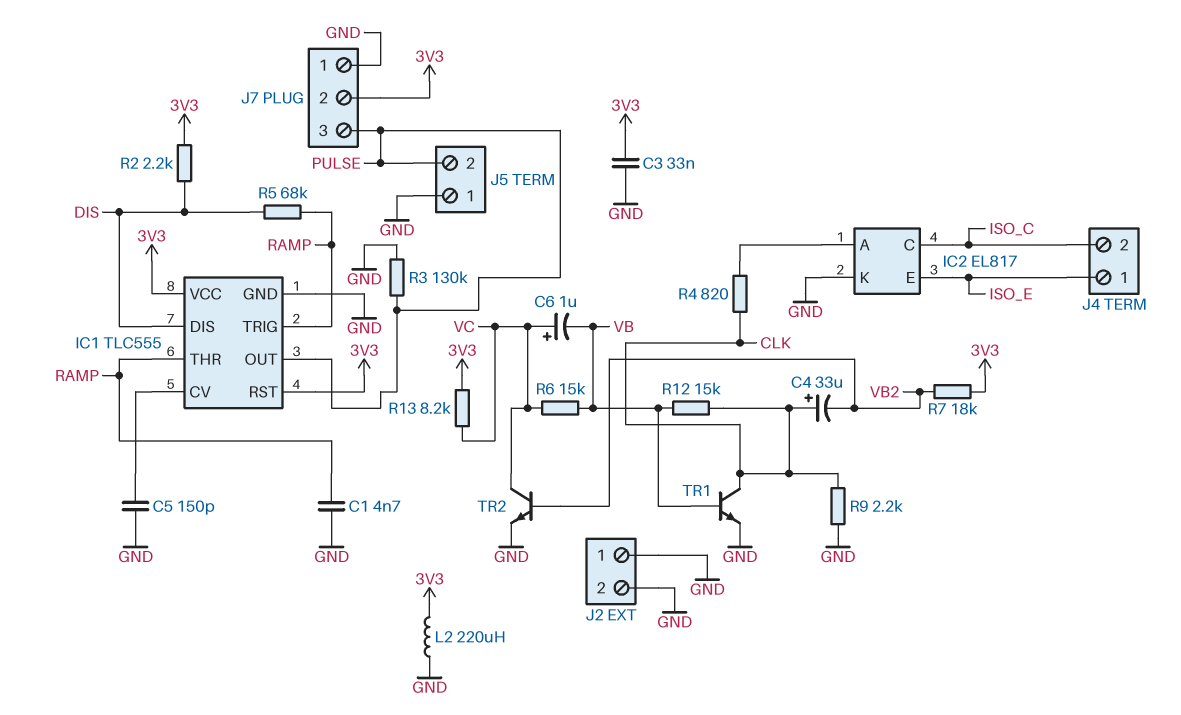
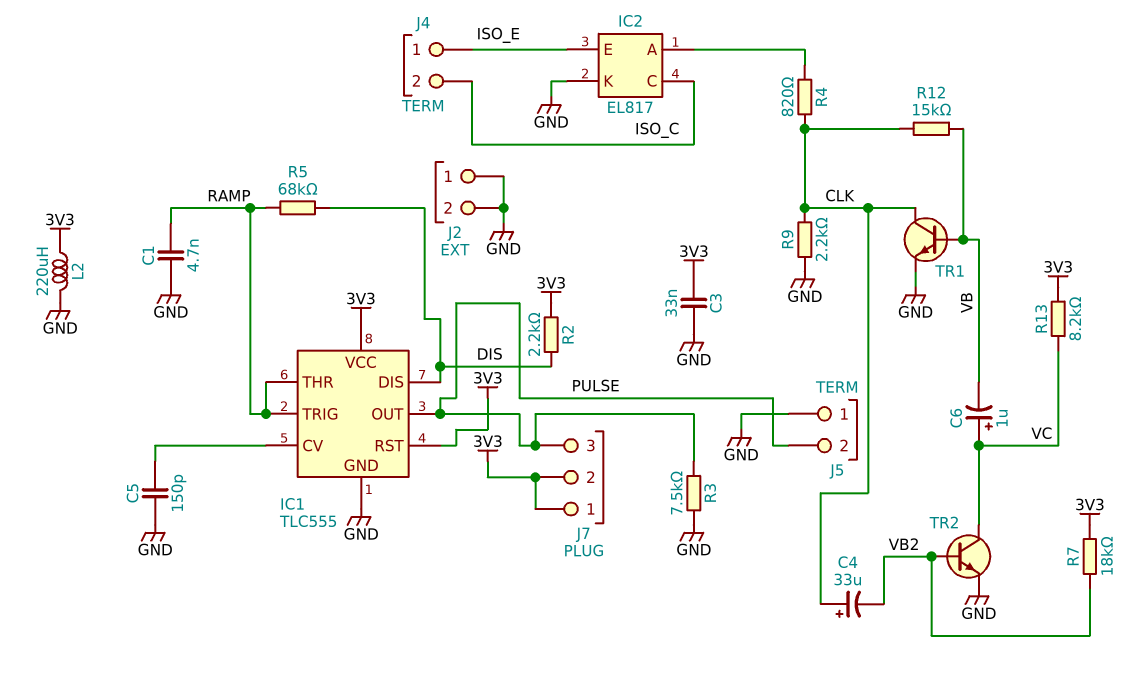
J7 pin 1: GND -> 3V3
R3: 130k (GND, PULSE) -> 7.5k (GND, PULSE)
R6: 15k (VB, VC) -> none

